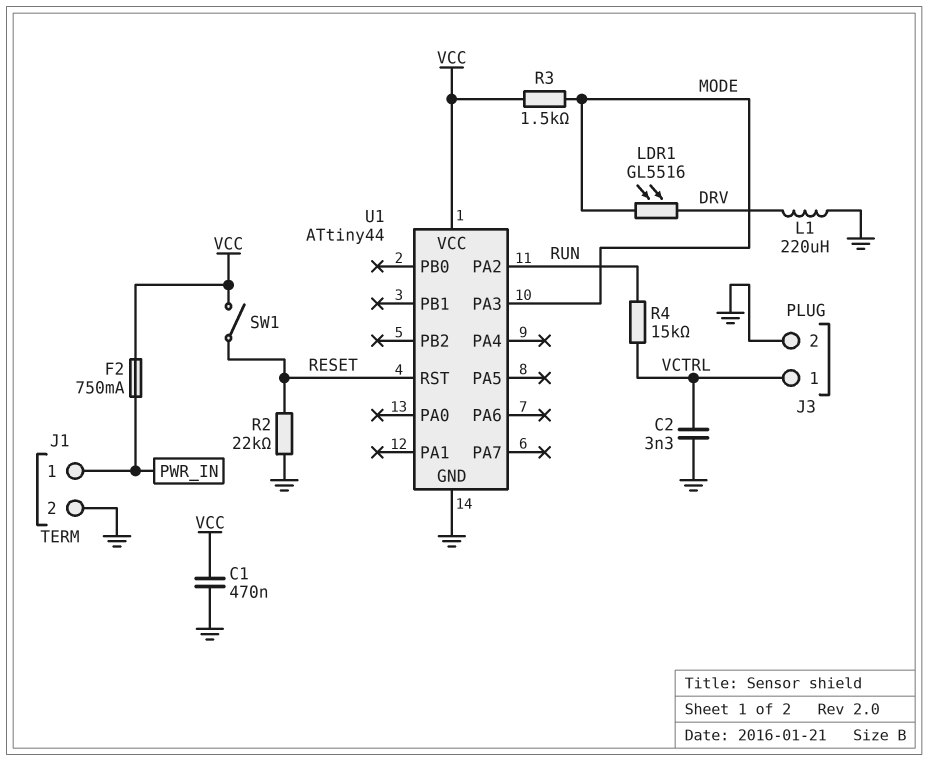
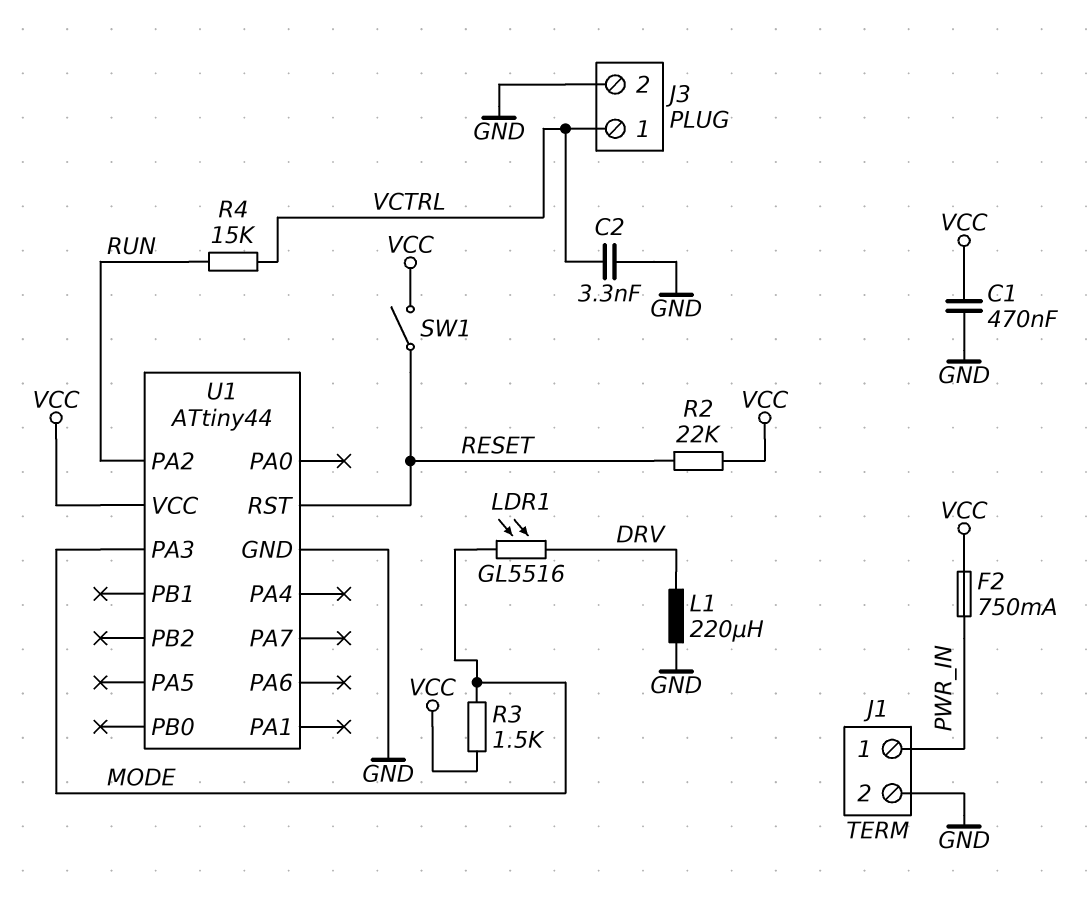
R2: 22k (GND, RESET) -> 22k (RESET, VCC)

